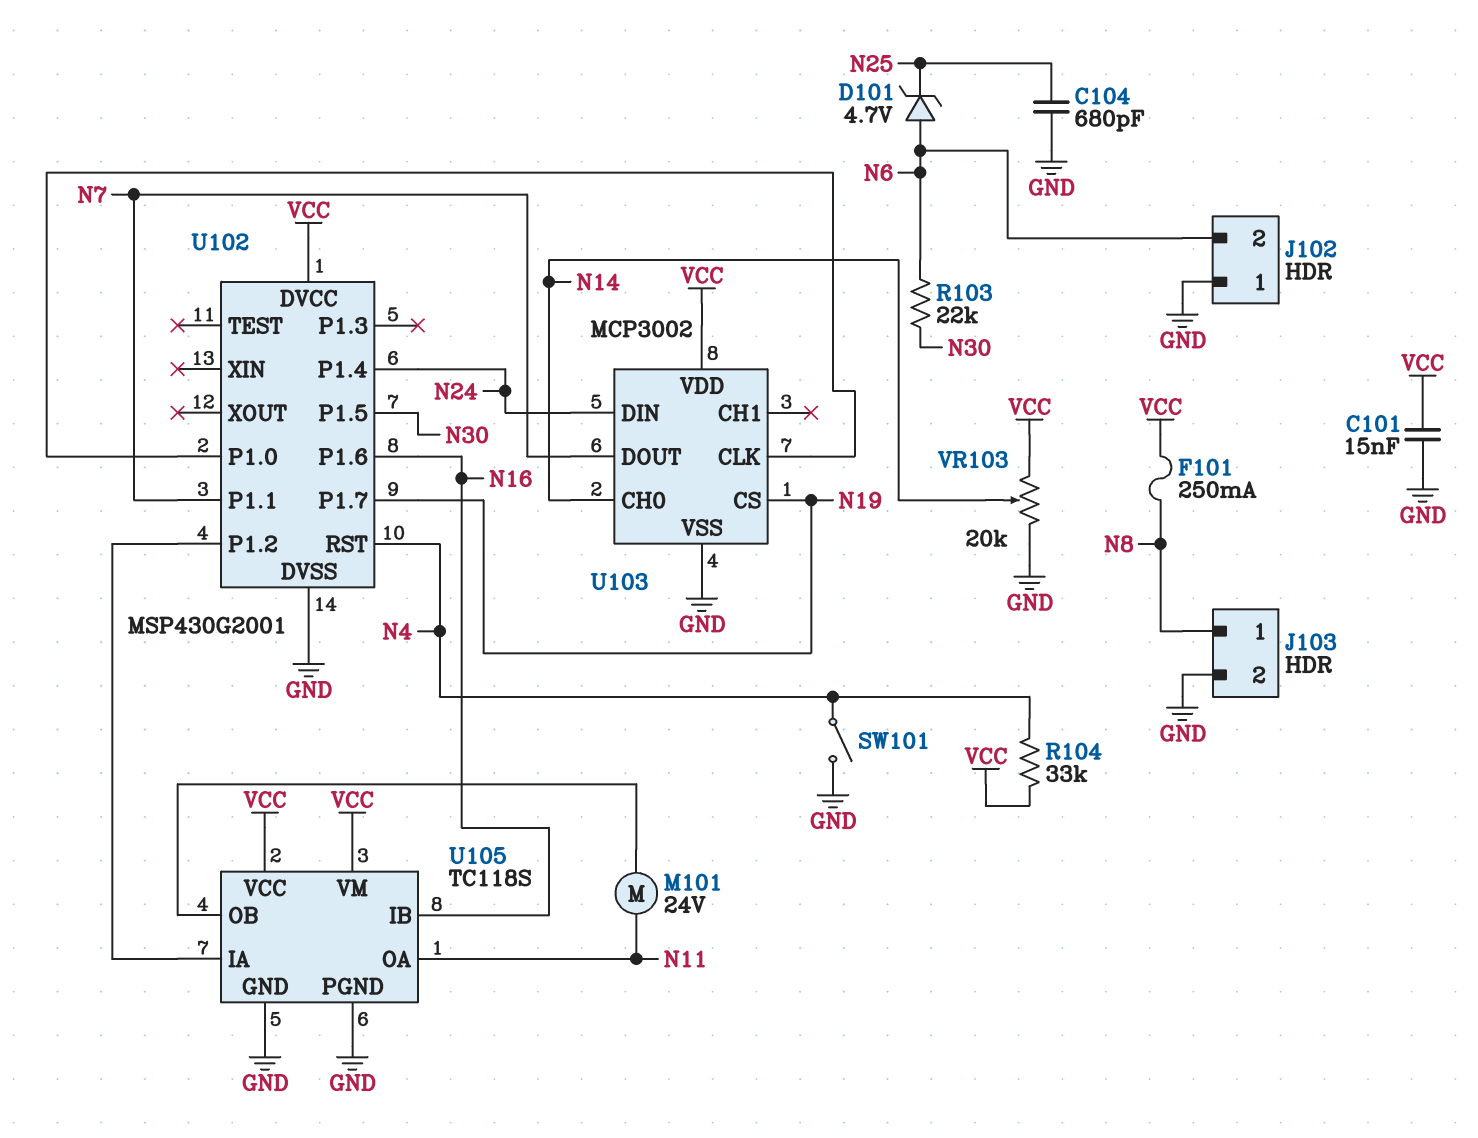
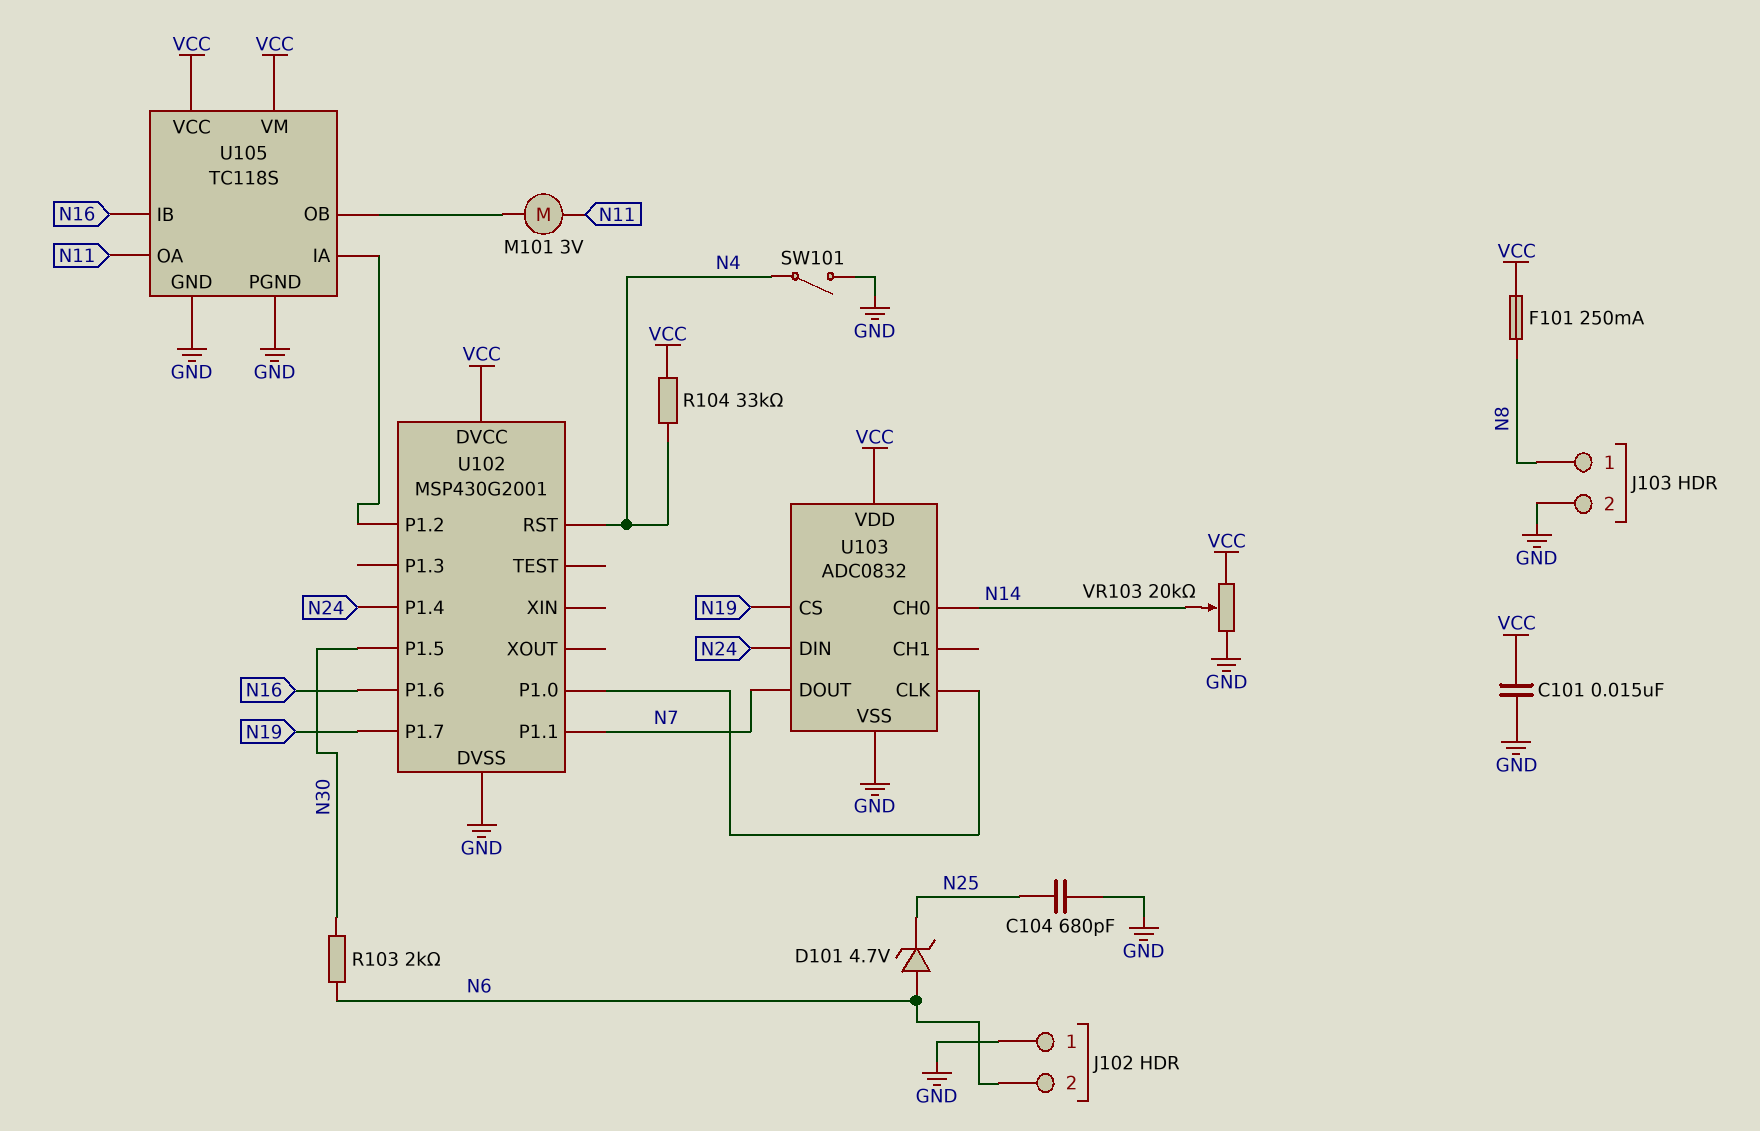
M101: motor 24V (N11, U105/OB) -> motor 3V (N11, U105/OB)
R103: 22k (N6, N30) -> 2k (N6, N30)
U103: MCP3002 -> ADC0832

